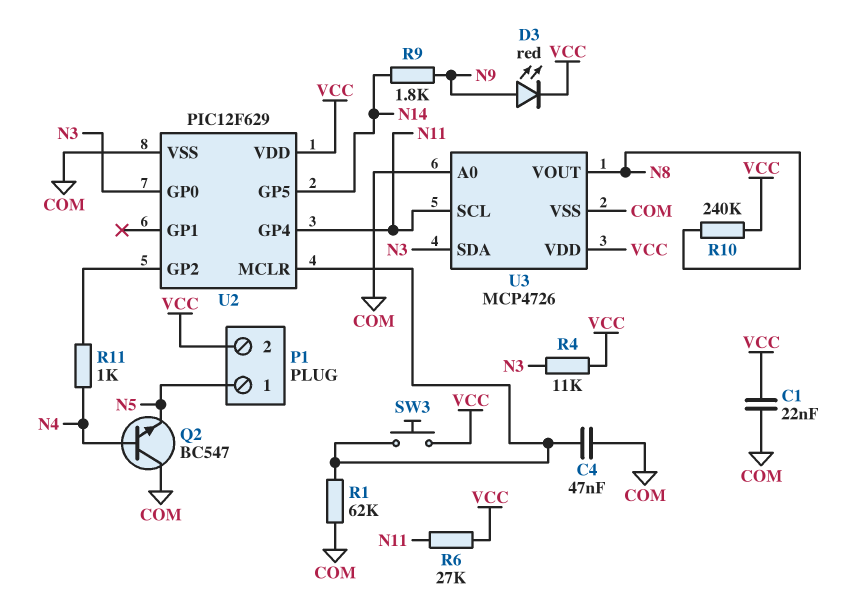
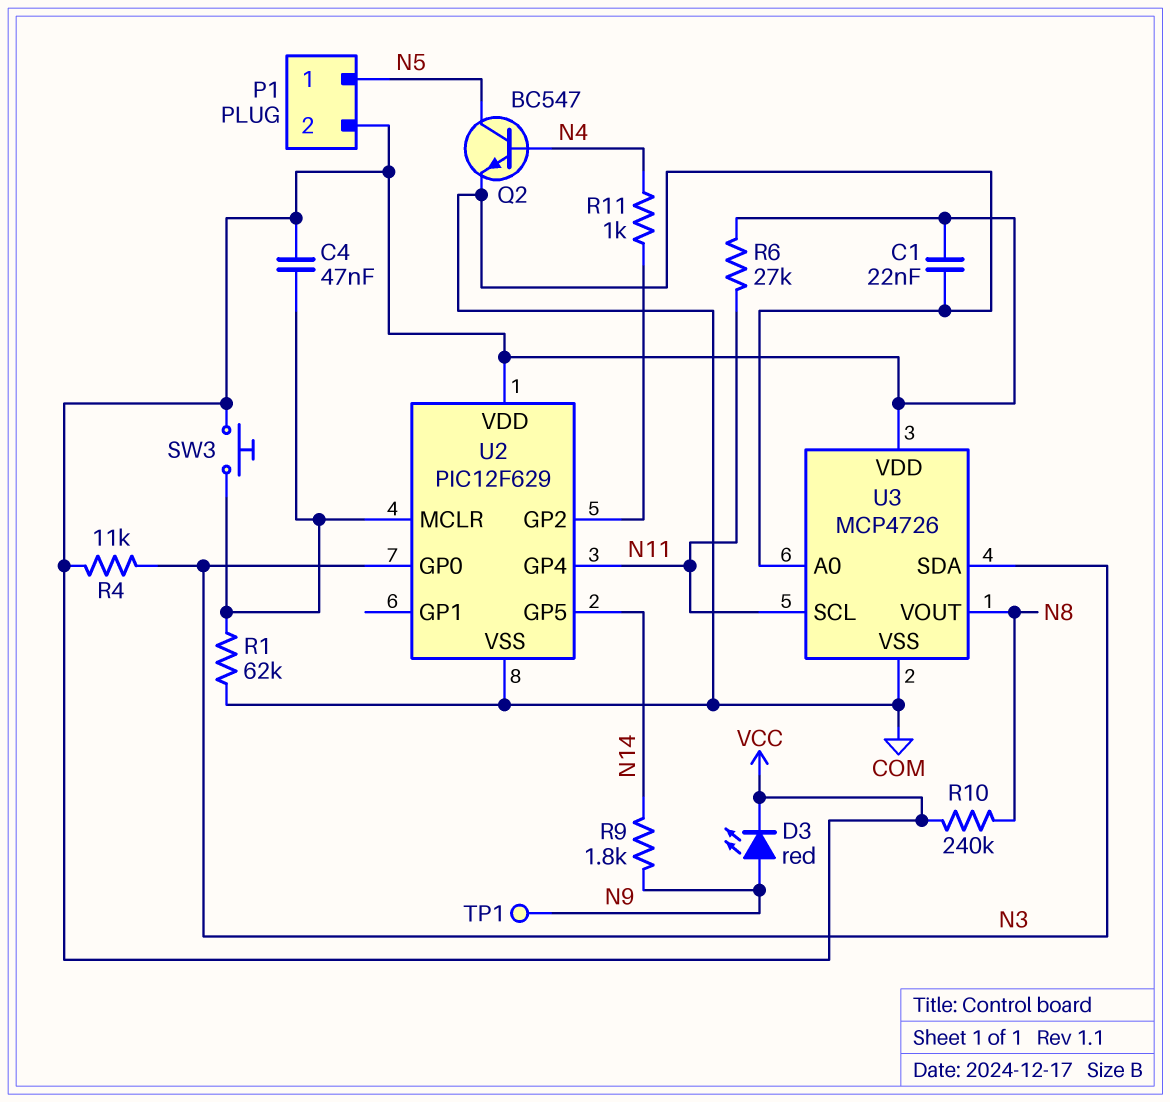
C4: 47nF (COM, U2/MCLR) -> 47nF (U2/MCLR, VCC)
Q2: NPN BC547 (B N4, C COM, E N5) -> NPN BC547 (B N4, C N5, E COM)
TP1: none -> test point (N9)

